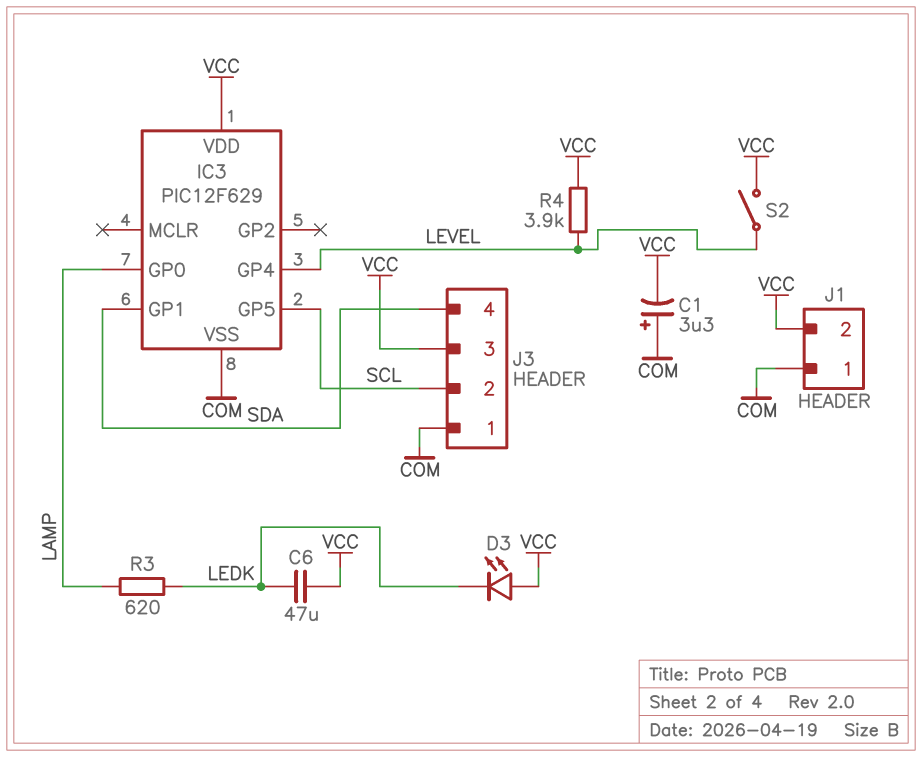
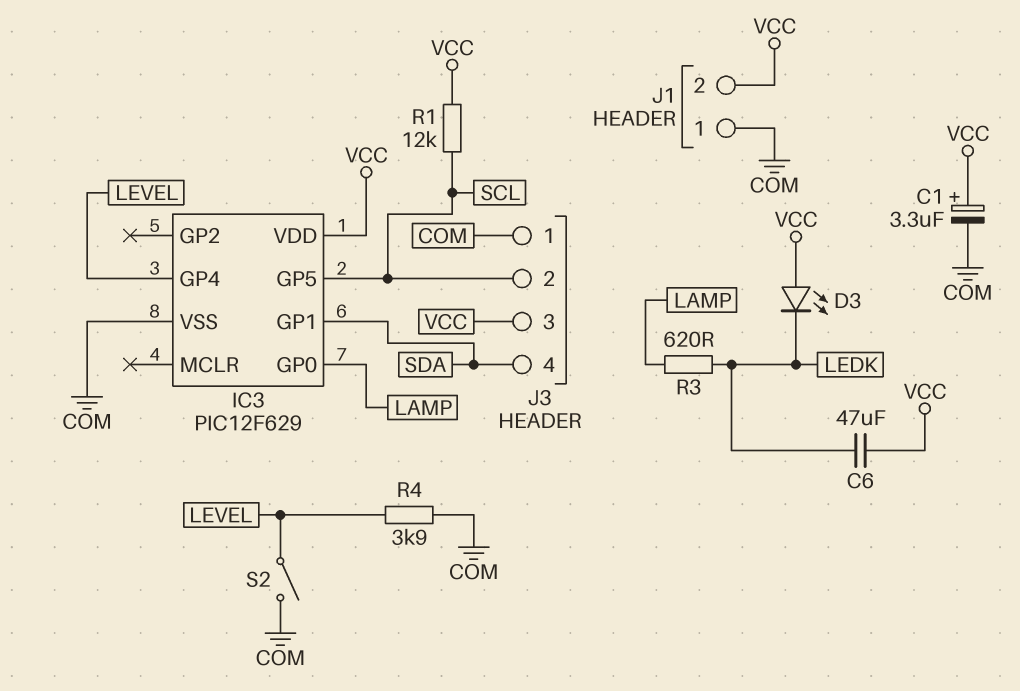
C1: 3.3uF (plus COM, minus VCC) -> 3.3uF (plus VCC, minus COM)
R1: none -> 12k (SCL, VCC)
R4: 3.9k (LEVEL, VCC) -> 3.9k (COM, LEVEL)
S2: switch (LEVEL, VCC) -> switch (COM, LEVEL)

